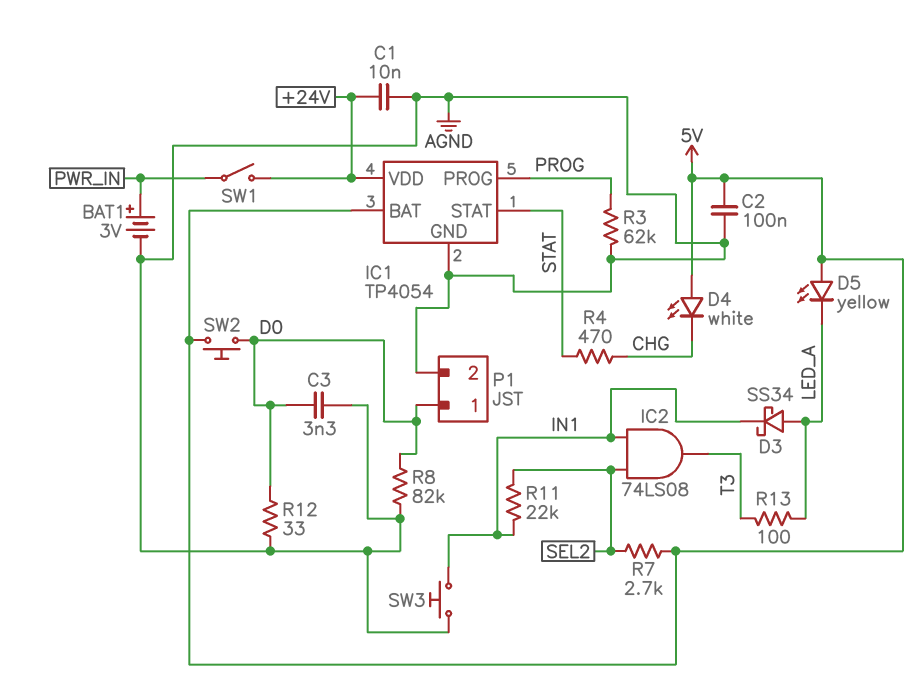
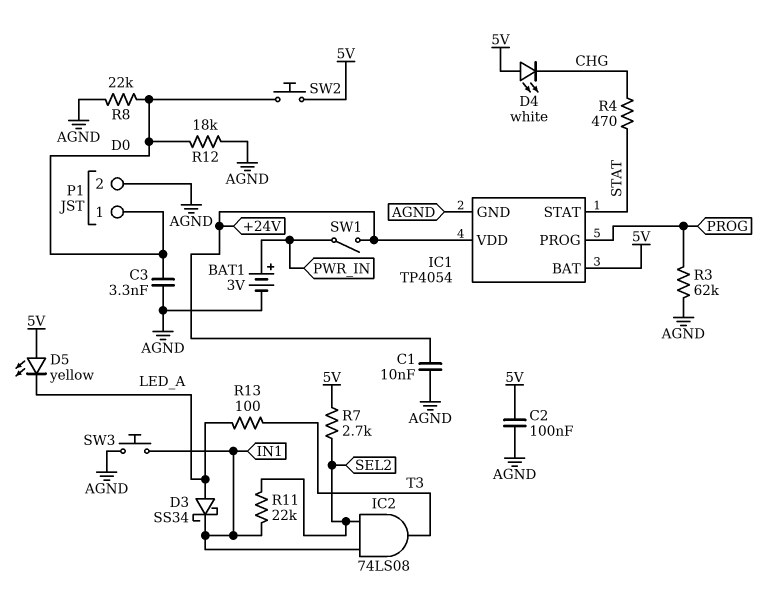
R8: 82k (AGND, D0) -> 22k (AGND, D0)
R12: 33 (AGND, D0) -> 18k (AGND, D0)

